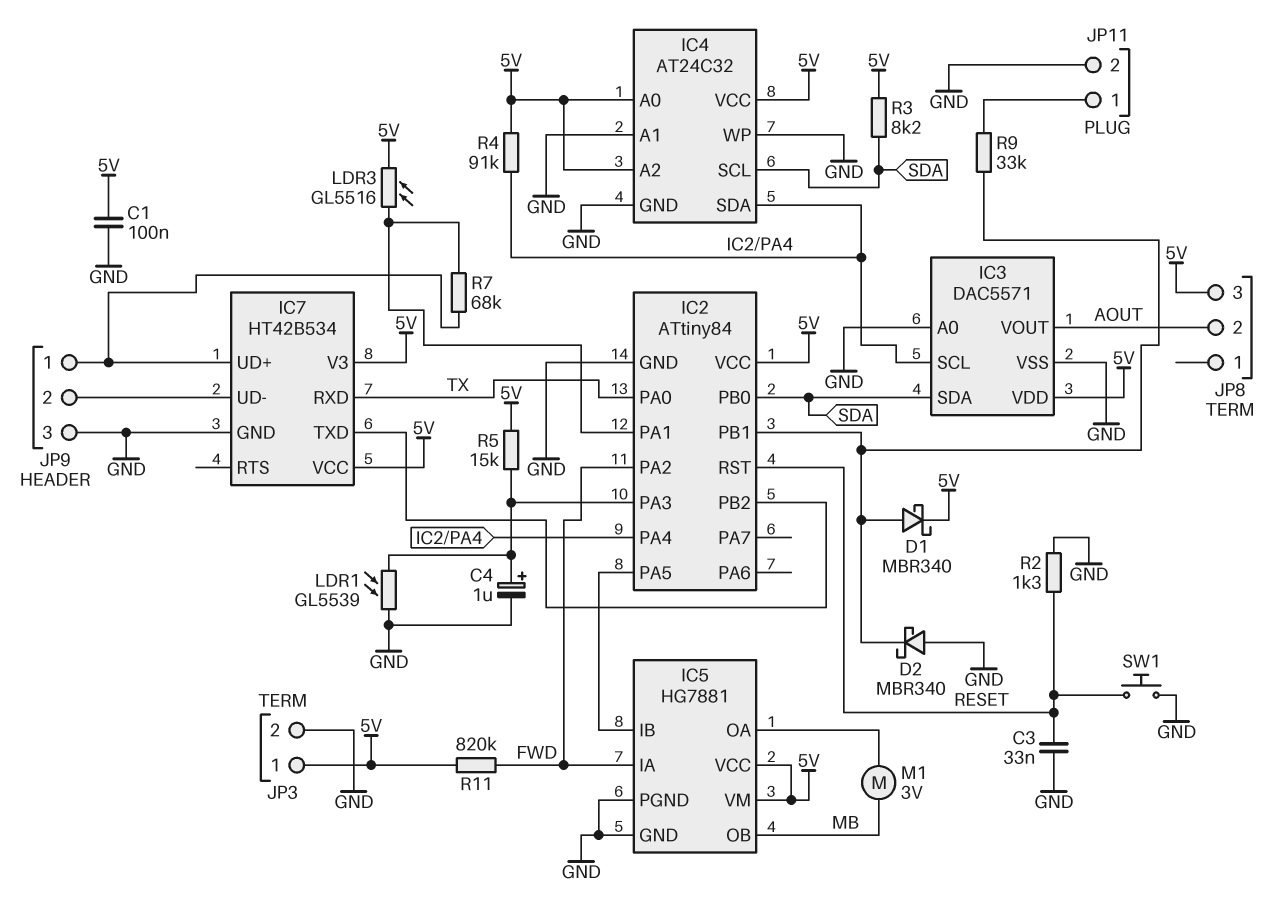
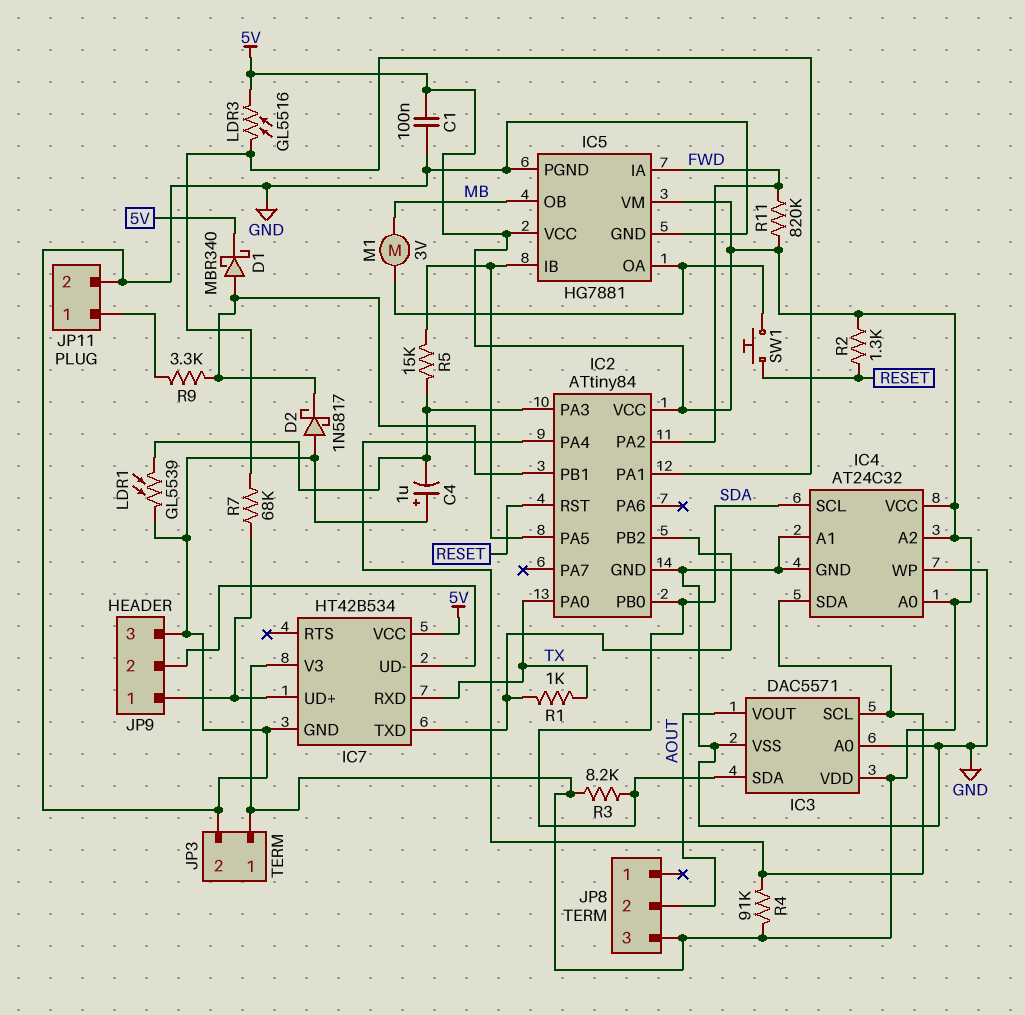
C3: 33nF (GND, RESET) -> none
C4: 1uF (plus IC2/PA3, minus GND) -> 1uF (plus GND, minus IC2/PA3)
D2: schottky MBR340 (A GND, K IC2/PB1) -> schottky 1N5817 (A GND, K IC2/PB1)
R1: none -> 1k (IC2/PB2, TX)
R2: 1.3k (GND, RESET) -> 1.3k (5V, RESET)
R5: 15k (5V, IC2/PA3) -> 15k (IC2/PA3, IC2/PA5)
R9: 33k (IC2/PB1, JP11/1) -> 3.3k (IC2/PB1, JP11/1)
SW1: button (GND, RESET) -> button (IC5/OA, RESET)

